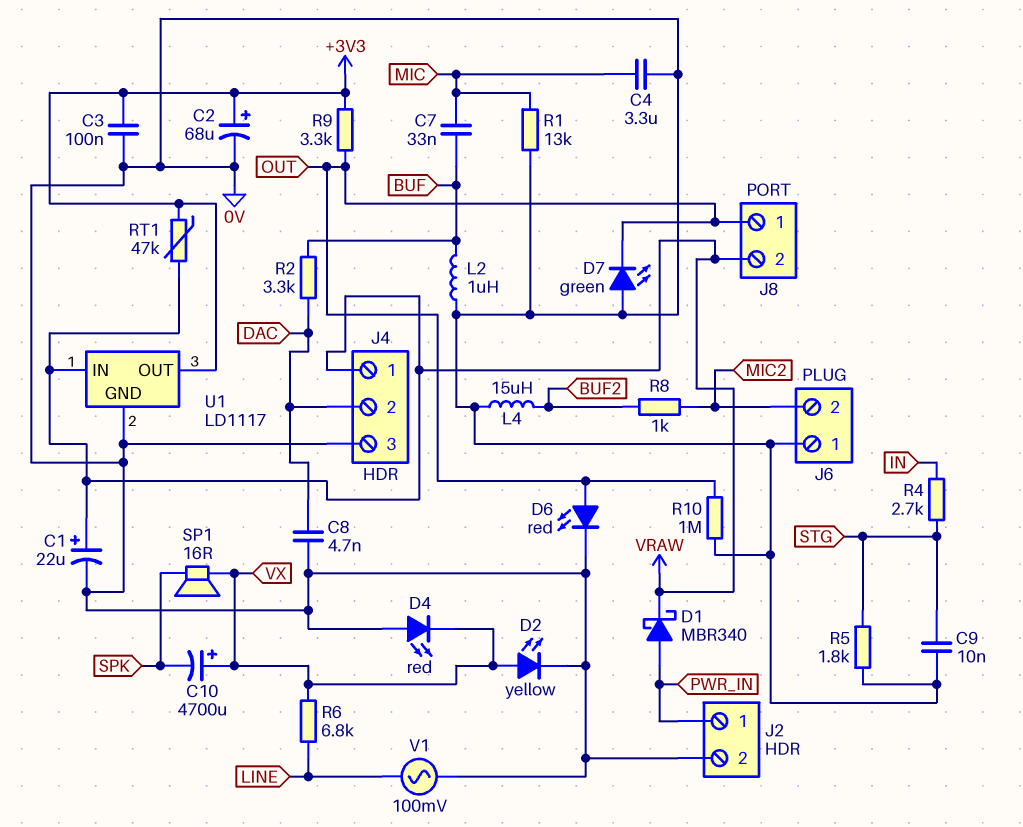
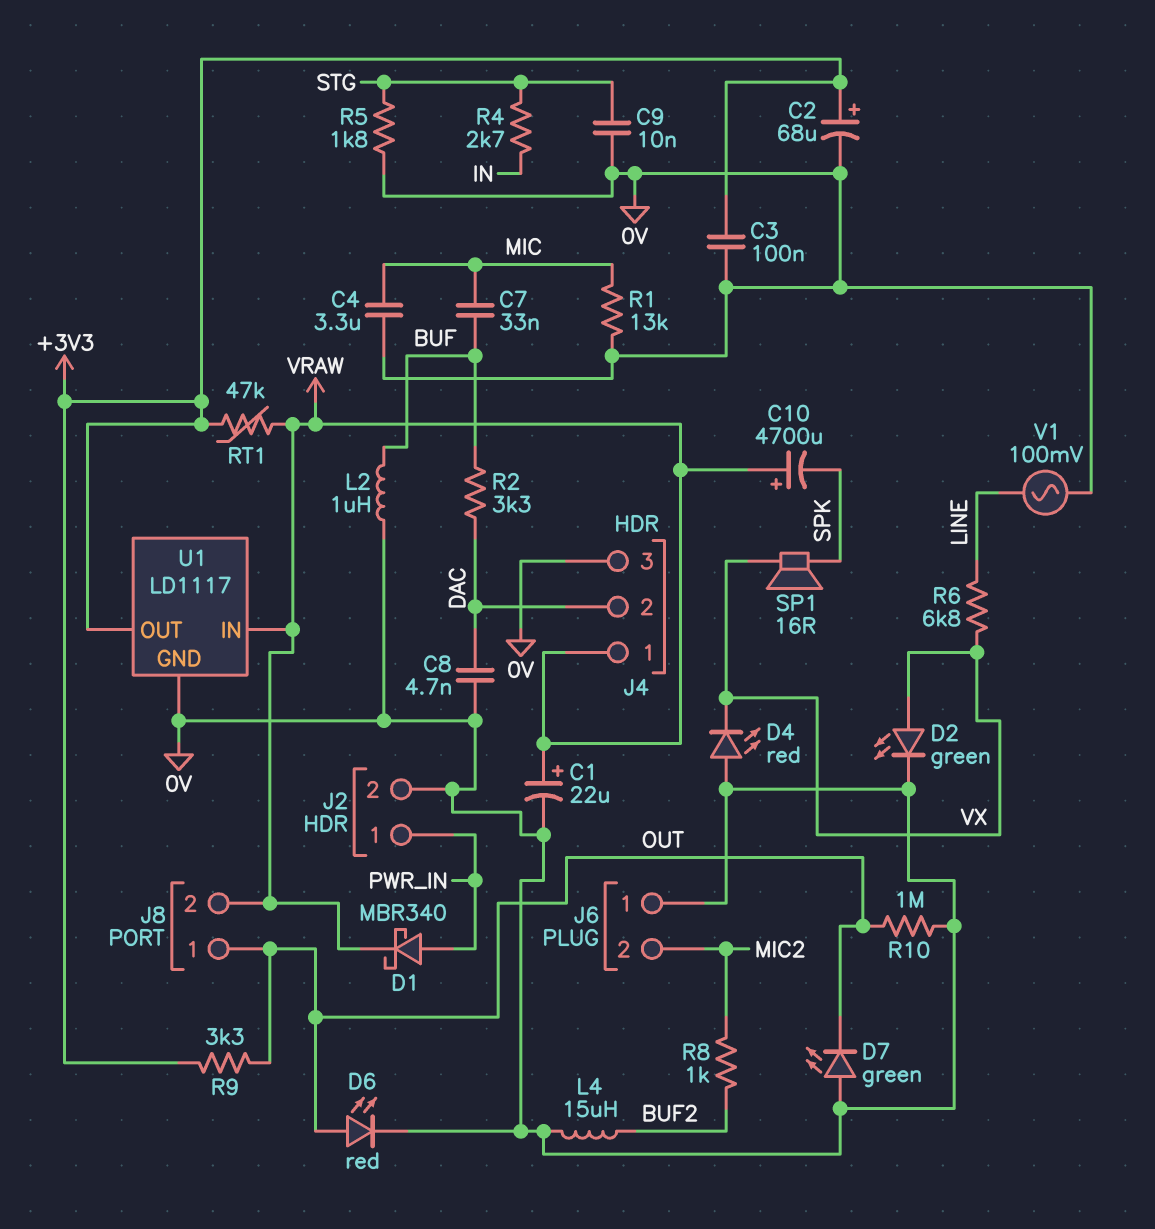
C10: 4700uF (plus VX, minus SPK) -> 4700uF (plus VRAW, minus SPK)
D2: LED yellow (A VX, K 0V) -> LED green (A VX, K 0V)

